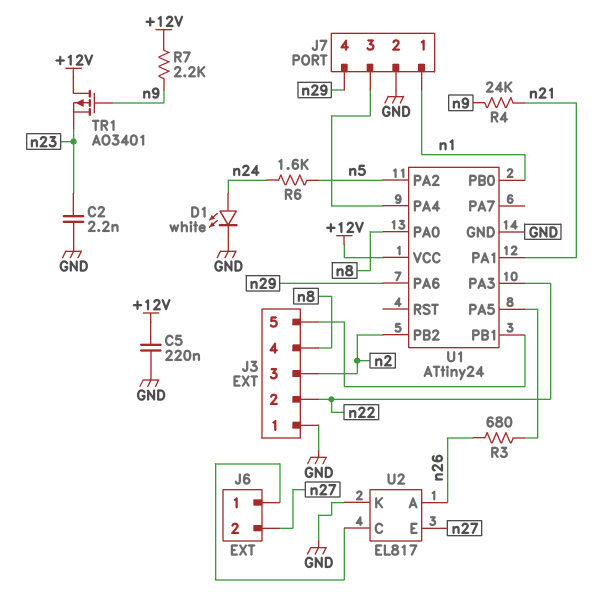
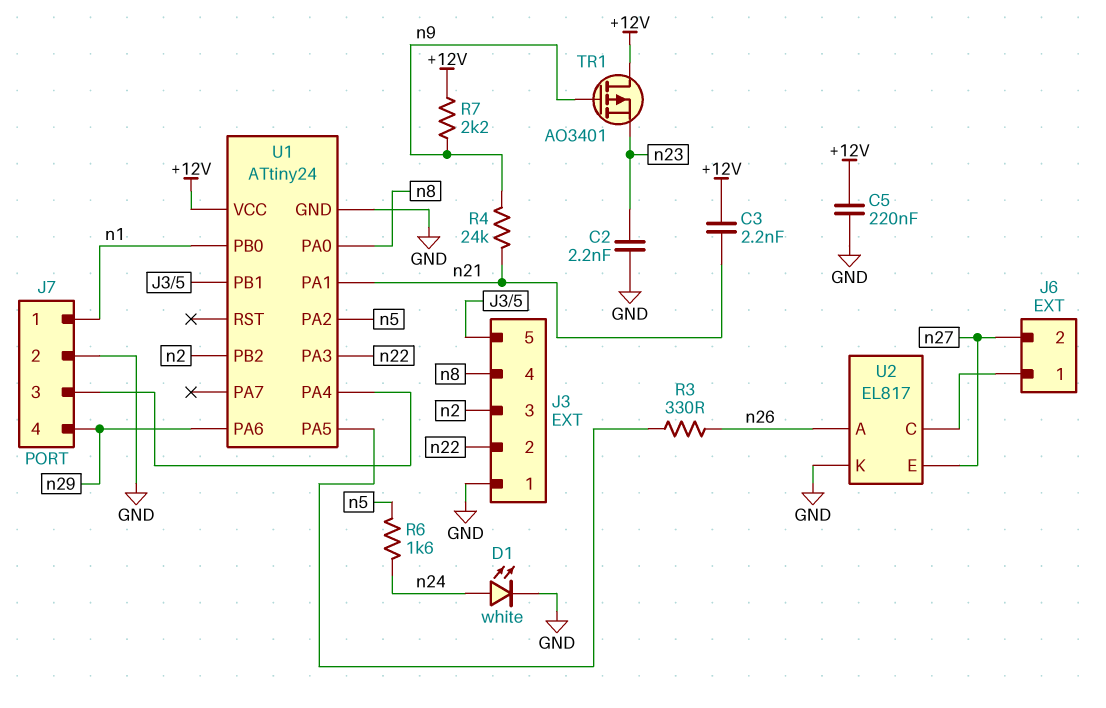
C3: none -> 2.2nF (+12V, n21)
R3: 680 (U1/PA5, n26) -> 330 (U1/PA5, n26)

